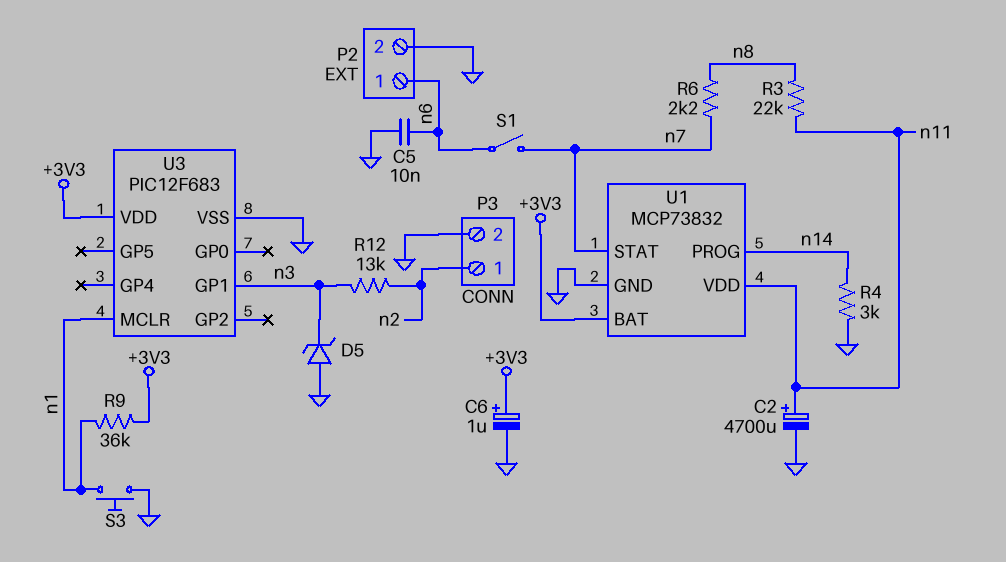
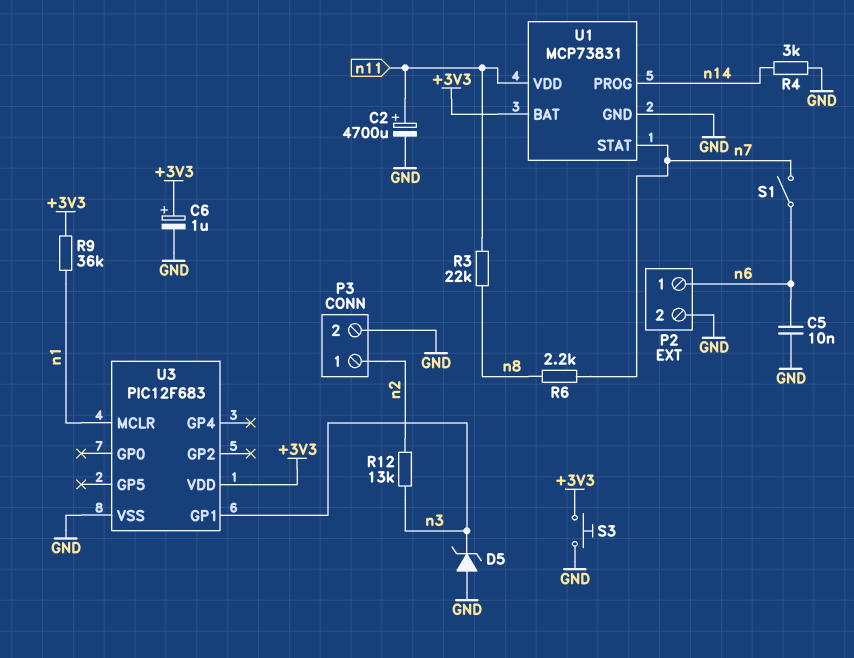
S3: button (GND, n1) -> button (+3V3, GND)
U1: MCP73832 -> MCP73831

